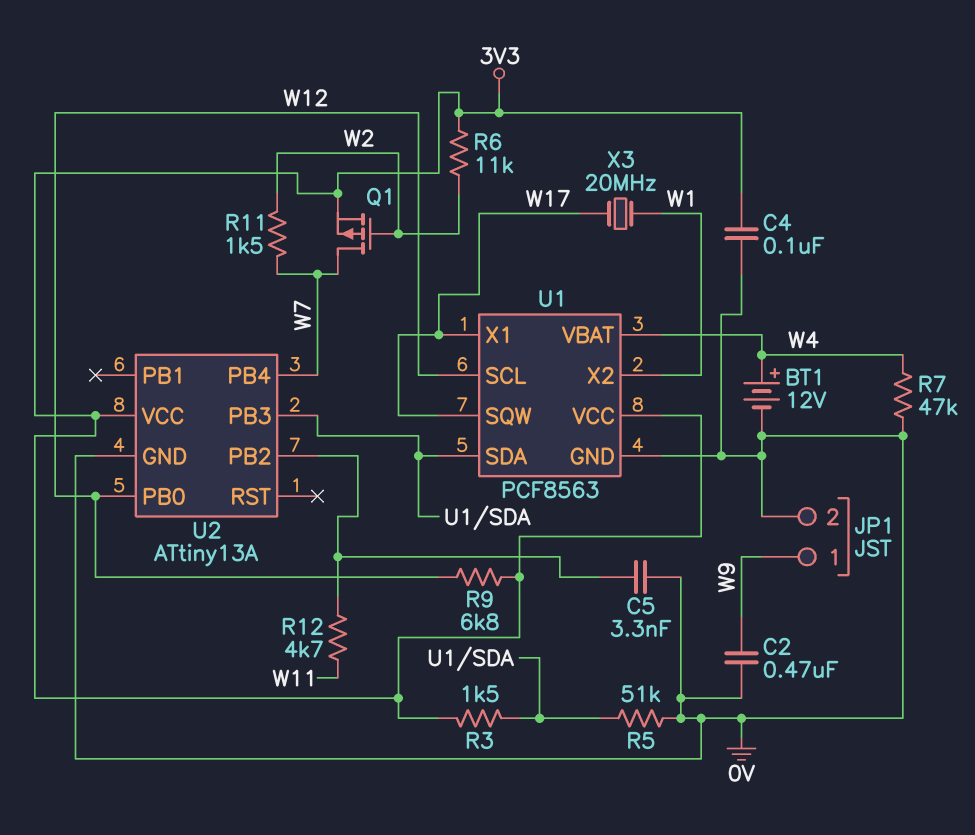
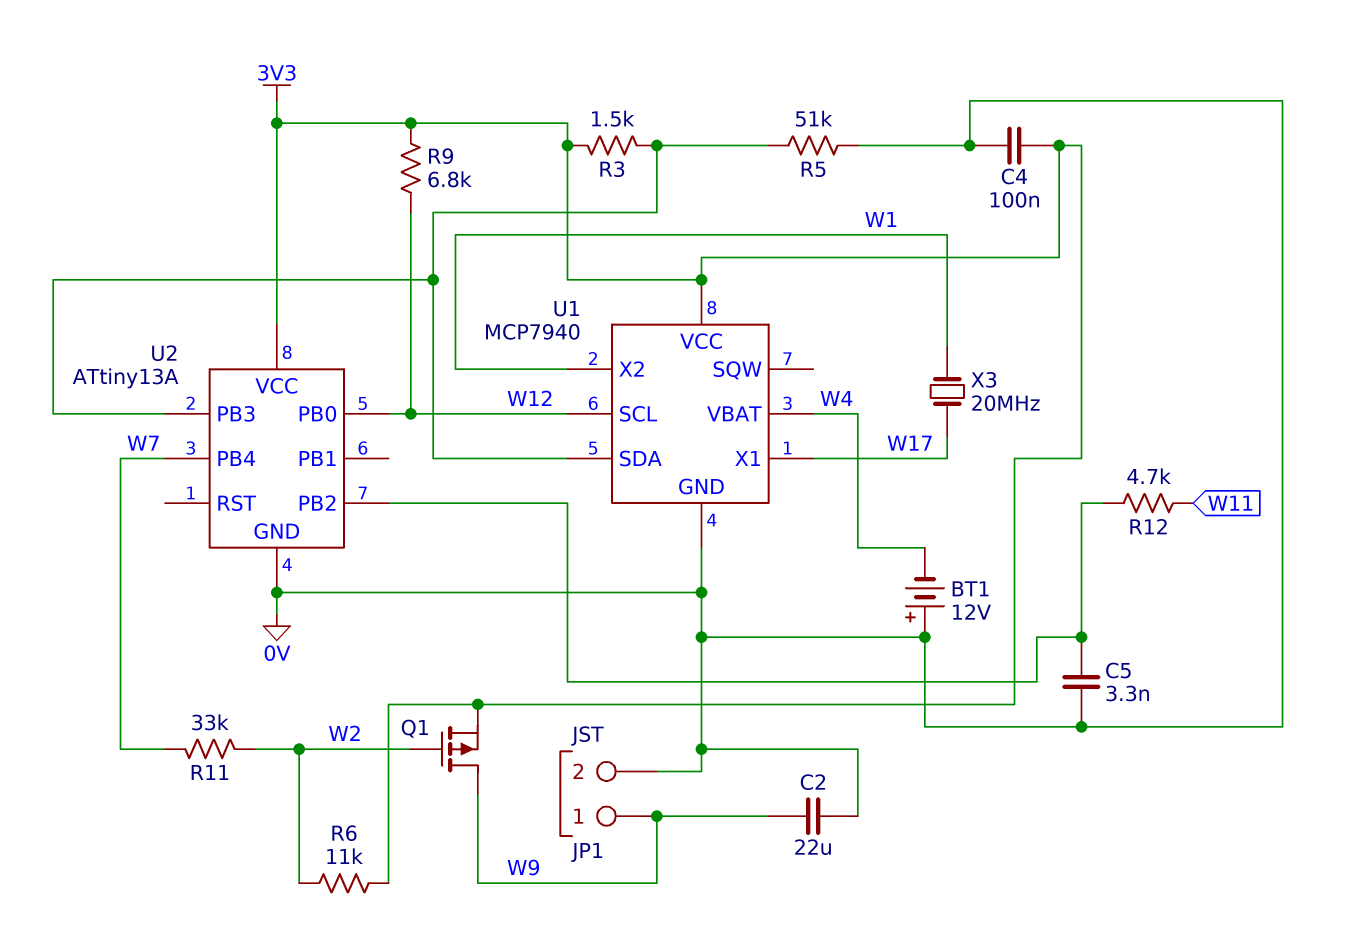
BT1: 12V (plus W4, minus 0V) -> 12V (plus 0V, minus W4)
C2: 470nF (0V, W9) -> 22uF (0V, W9)
Q1: PMOS (G W2, D W7, S 3V3) -> PMOS (G W2, D W9, S 3V3)
R7: 47k (0V, W4) -> none
R11: 1.5k (W2, W7) -> 33k (W2, W7)
U1: PCF8563 -> MCP7940
U1 pin SQW: W17 -> none

